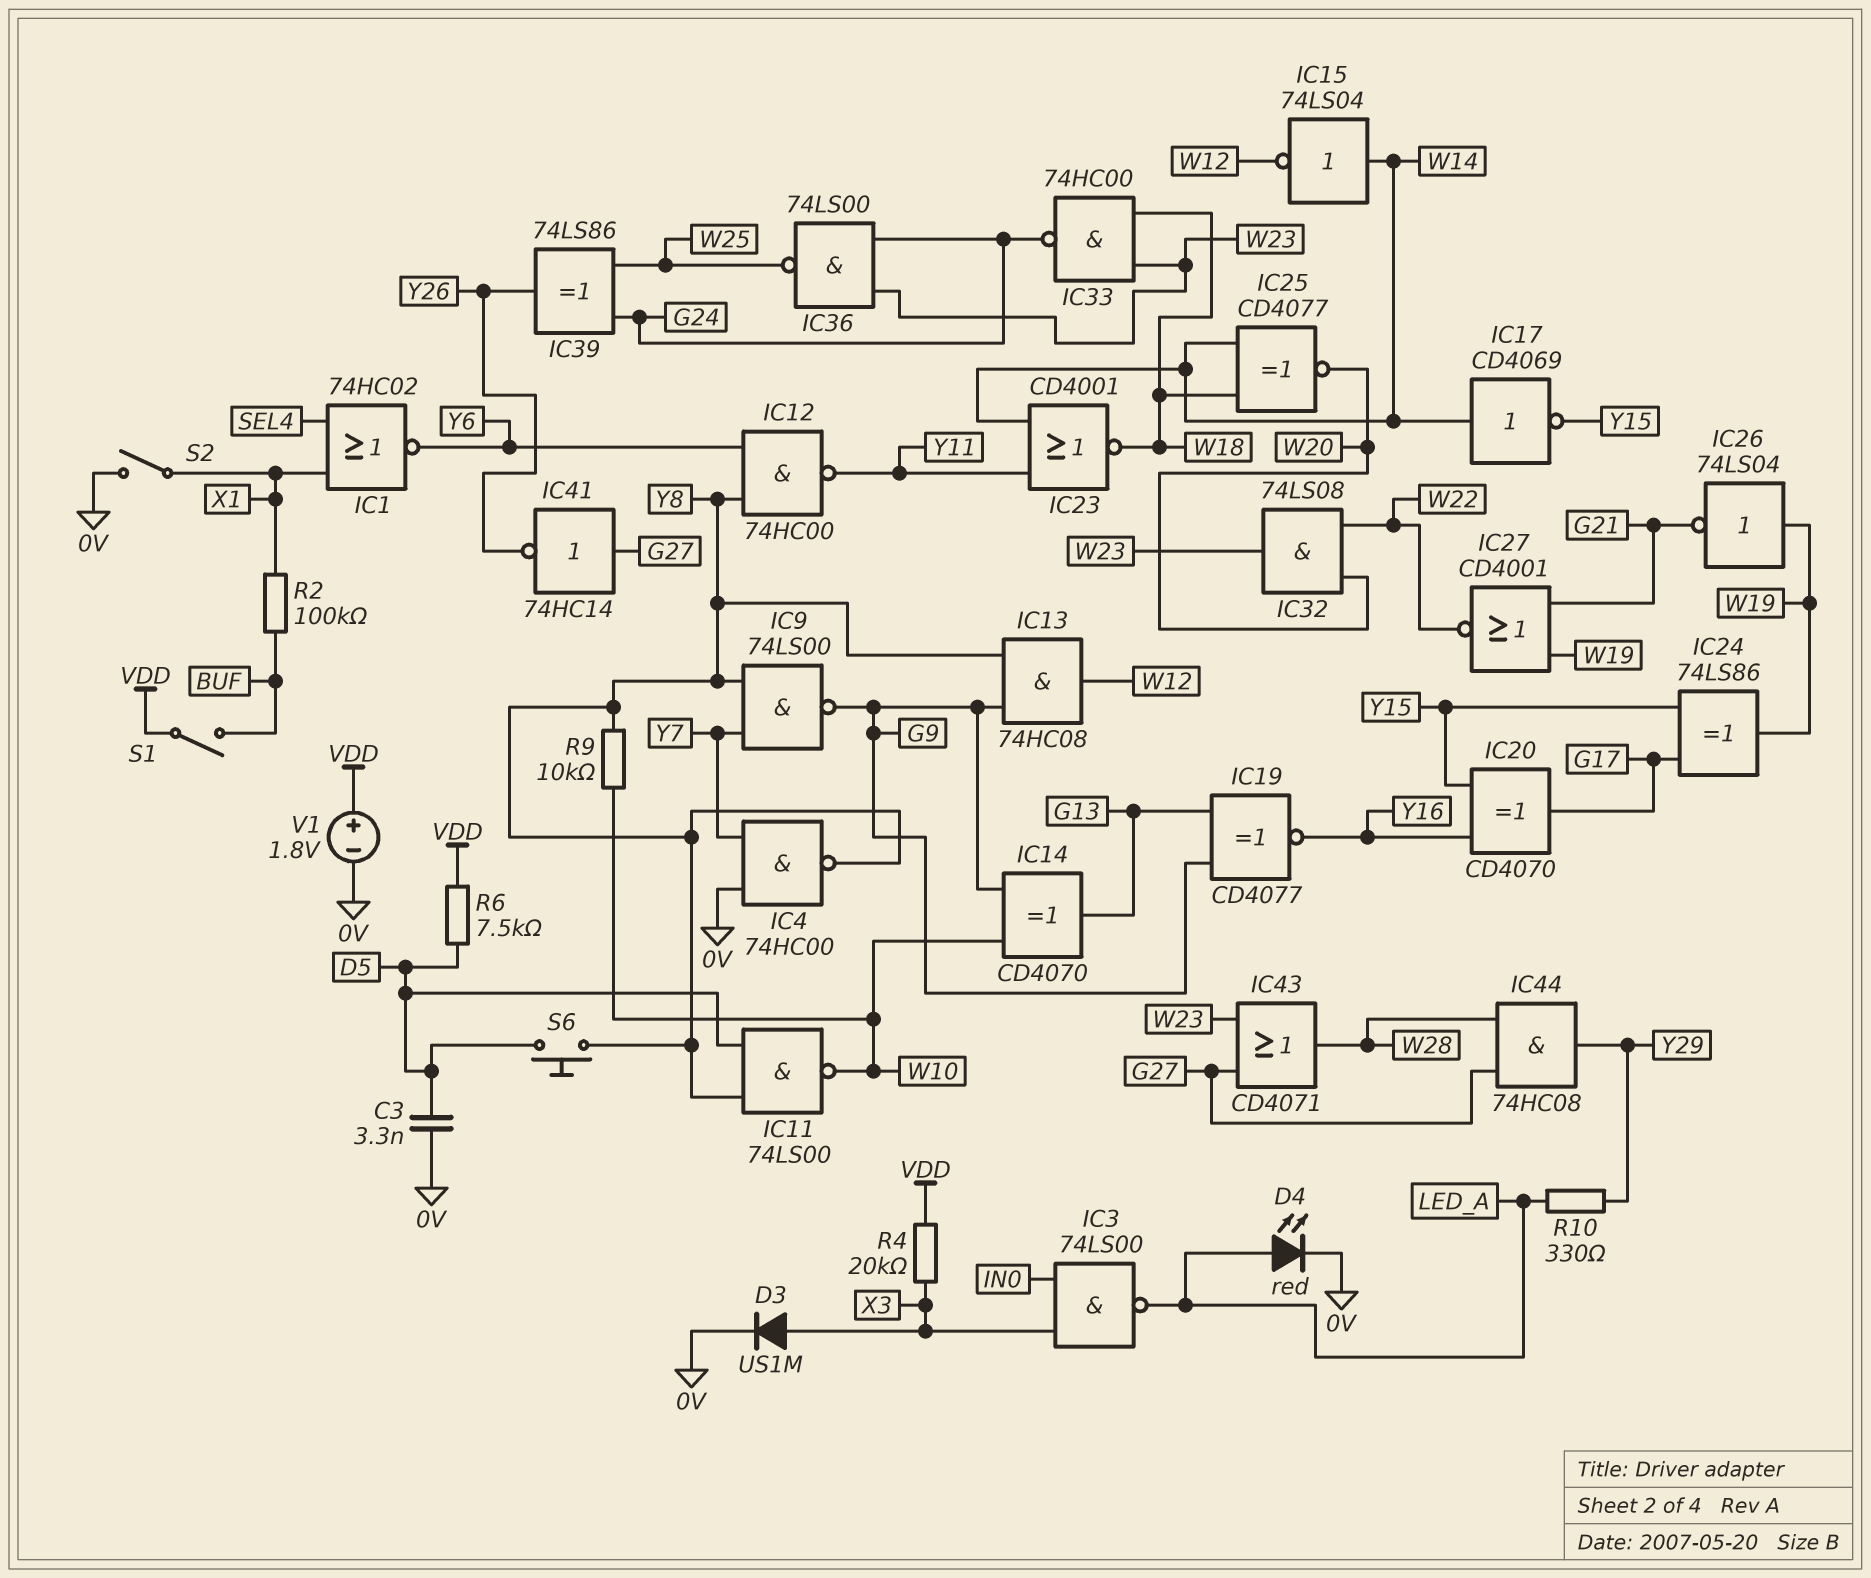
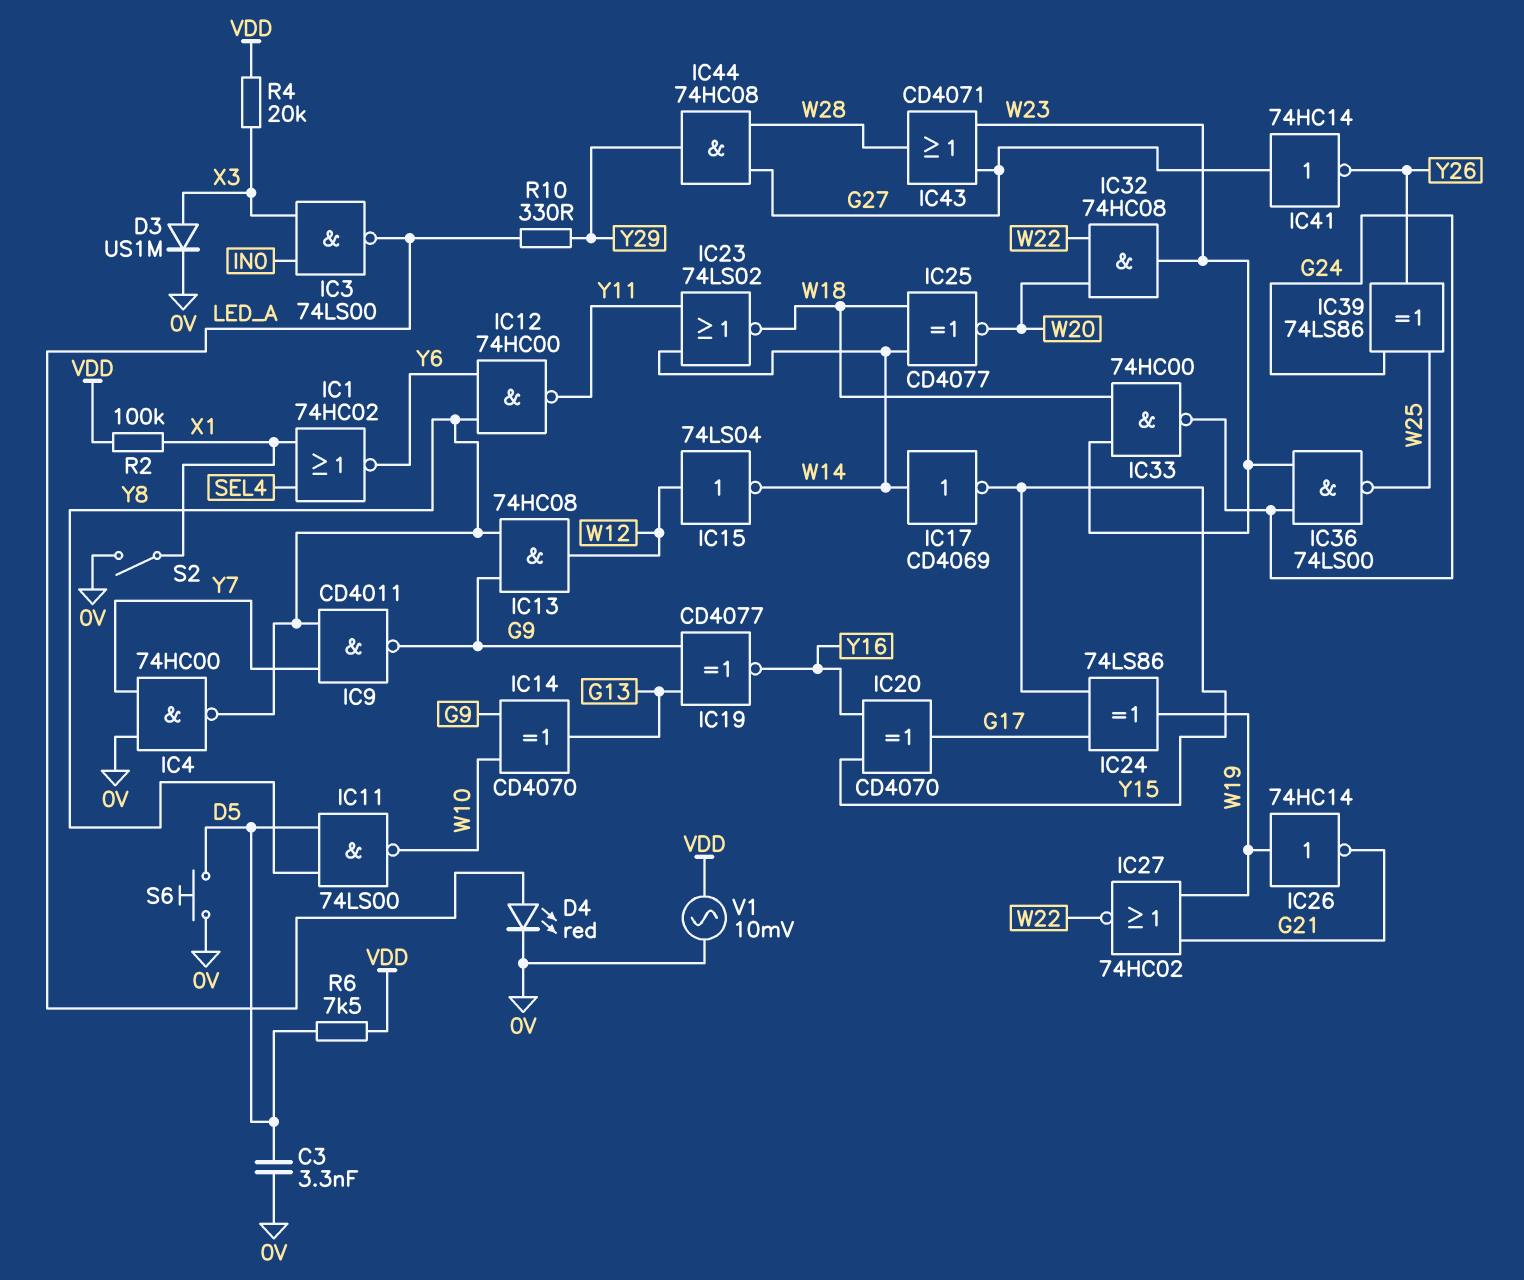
IC9: NAND 74LS00 (in Y7, in Y8, out G9) -> NAND CD4011 (in Y7, in Y8, out G9)
IC15: NOT 74LS04 (in W14, out W12) -> NOT 74LS04 (in W12, out W14)
IC23: NOR CD4001 (in W14, in Y11, out W18) -> NOR 74LS02 (in W14, in Y11, out W18)
IC26: NOT 74LS04 (in W19, out G21) -> NOT 74HC14 (in W19, out G21)
IC27: NOR CD4001 (in G21, in W19, out W22) -> NOR 74HC02 (in G21, in W19, out W22)
IC32: AND 74LS08 (in W20, in W22, out W23) -> AND 74HC08 (in W20, in W22, out W23)
R2: 100k (BUF, X1) -> 100k (VDD, X1)
R9: 10k (W10, Y8) -> none
S1: switch (BUF, VDD) -> none
S6: button (D5, Y8) -> button (0V, D5)
V1: 1.8V (plus VDD, minus 0V) -> AC 10mV (0V, VDD)

